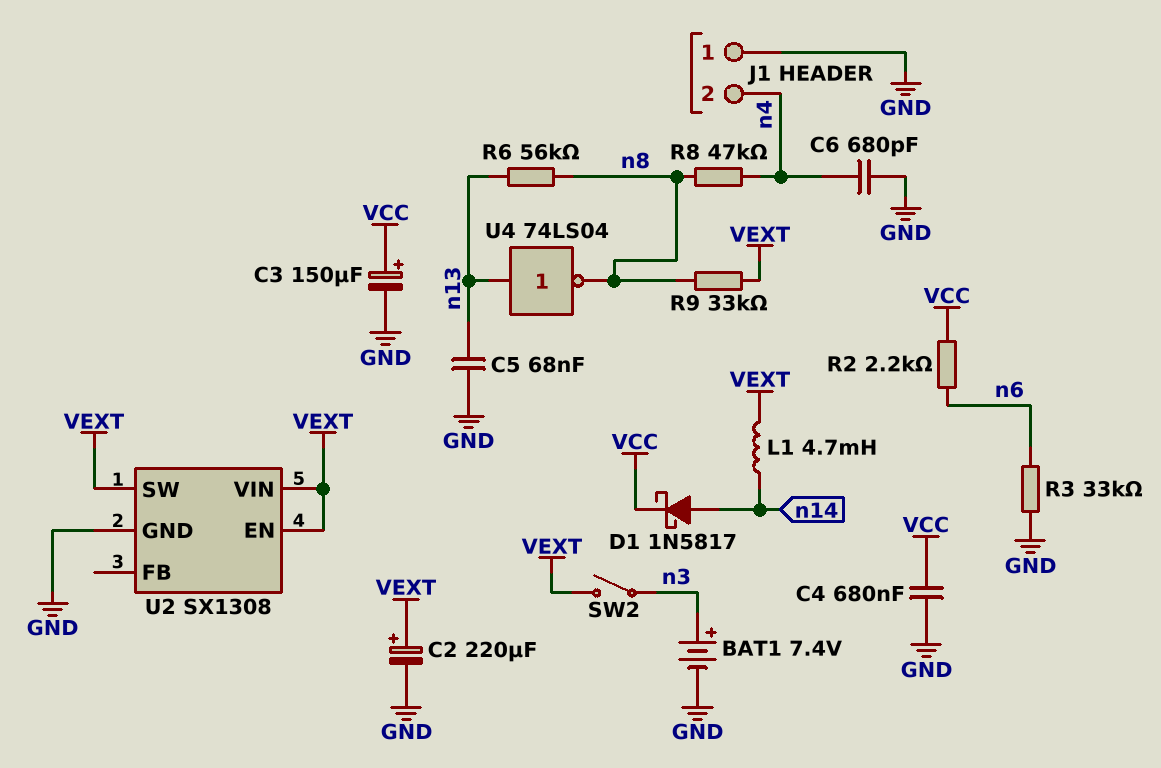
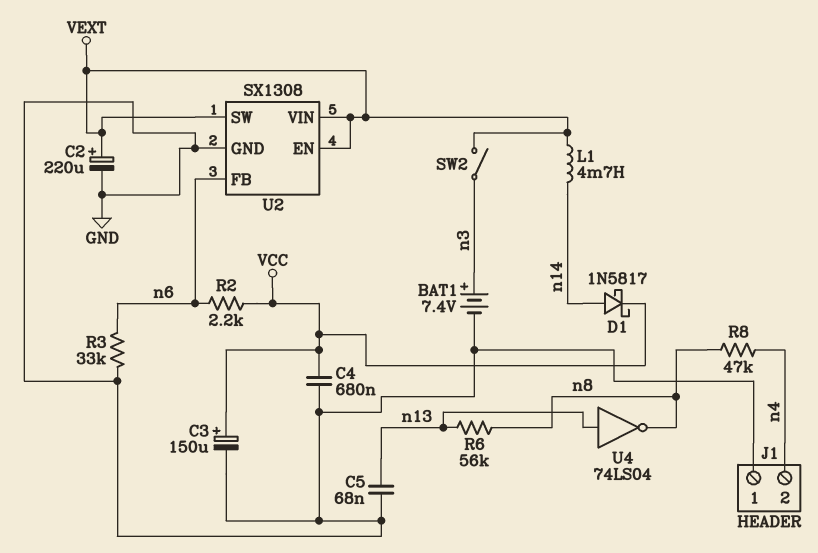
C6: 680pF (GND, n4) -> none
R9: 33k (VEXT, n8) -> none
U2 pin FB: none -> n6

